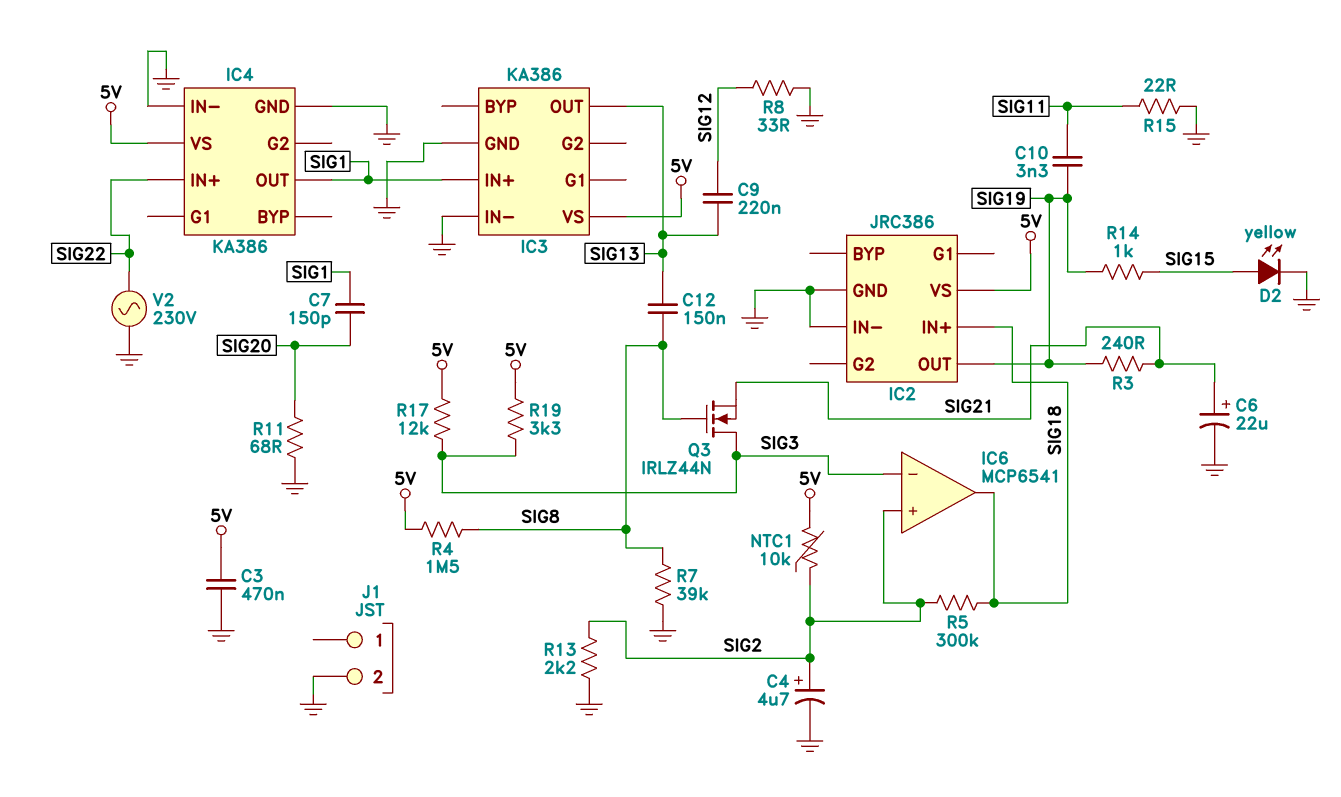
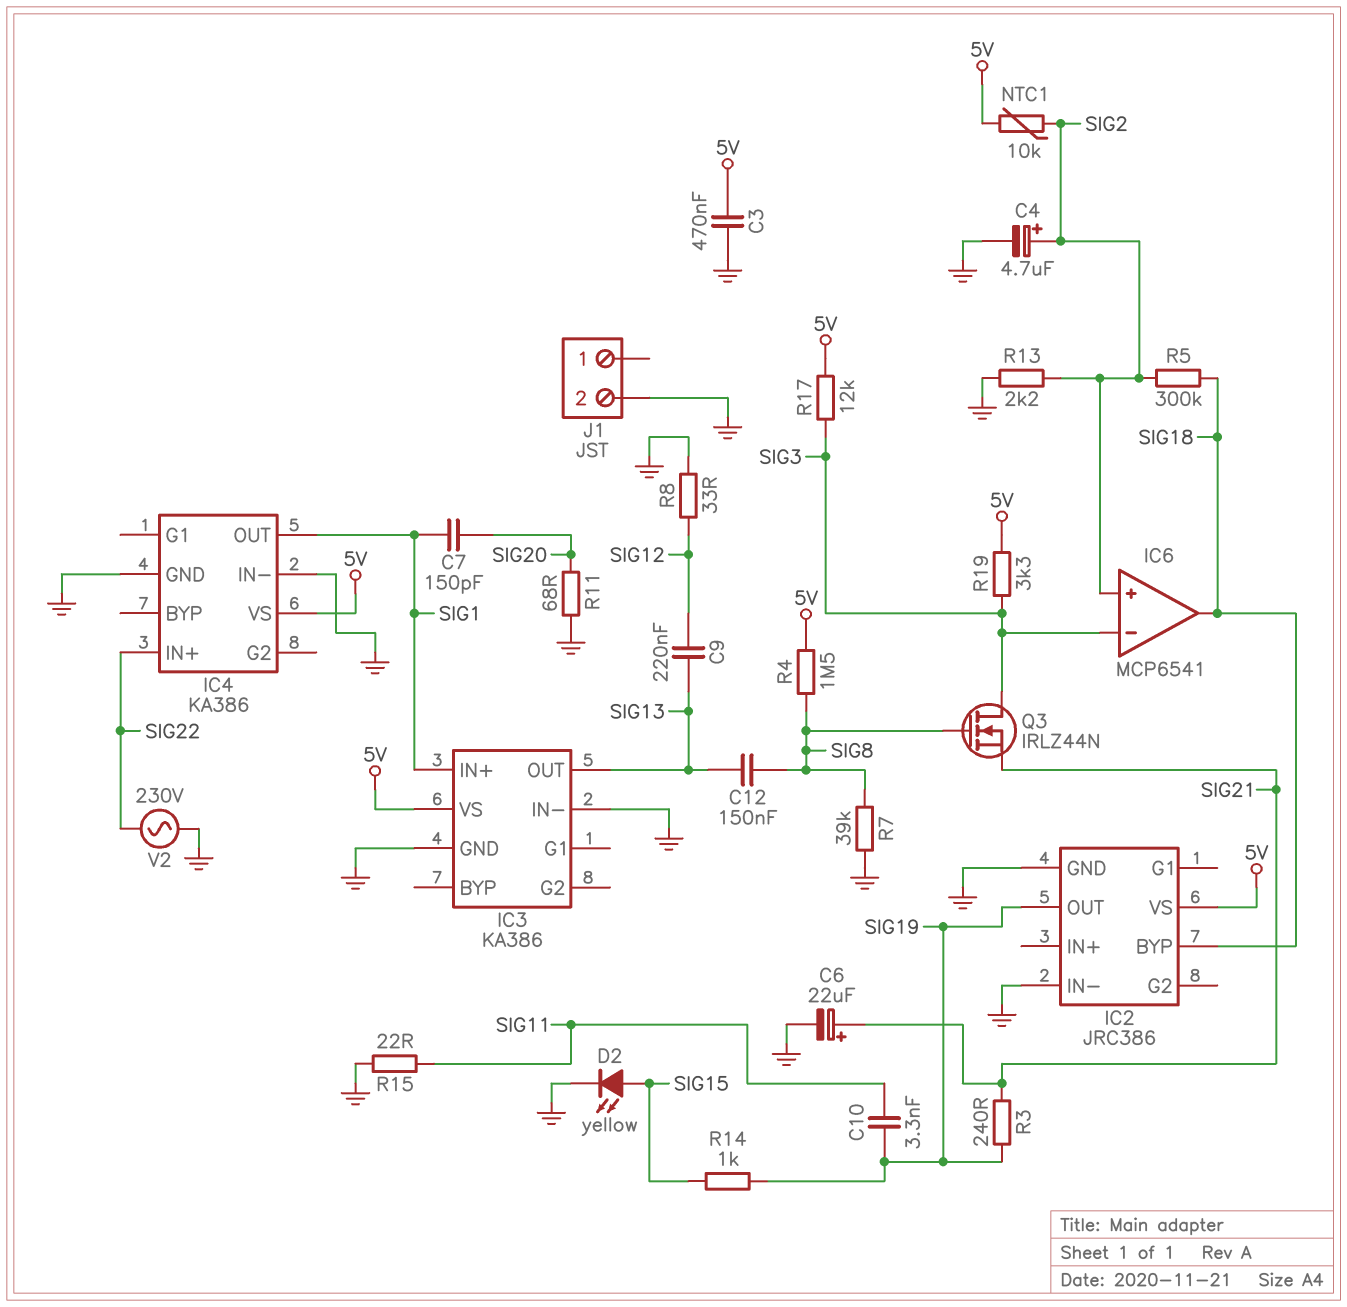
IC2 pin BYP: none -> SIG18
IC2 pin IN+: SIG18 -> none

